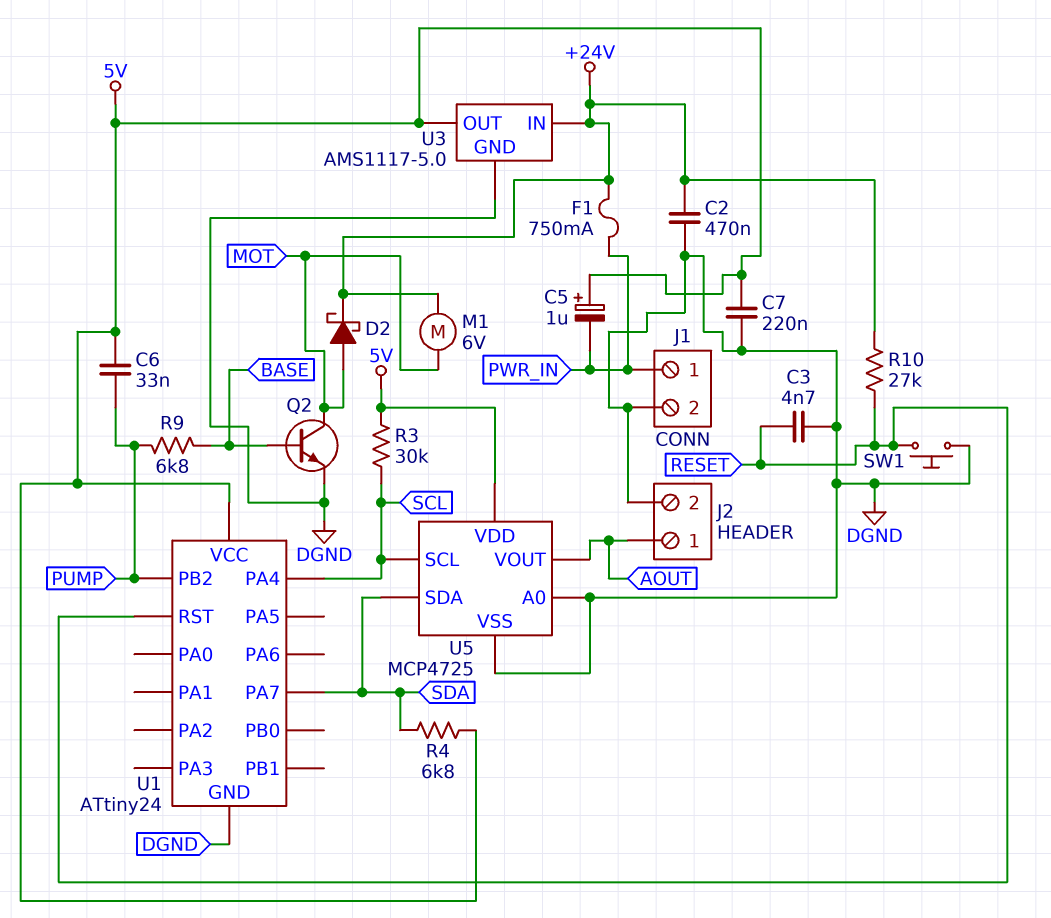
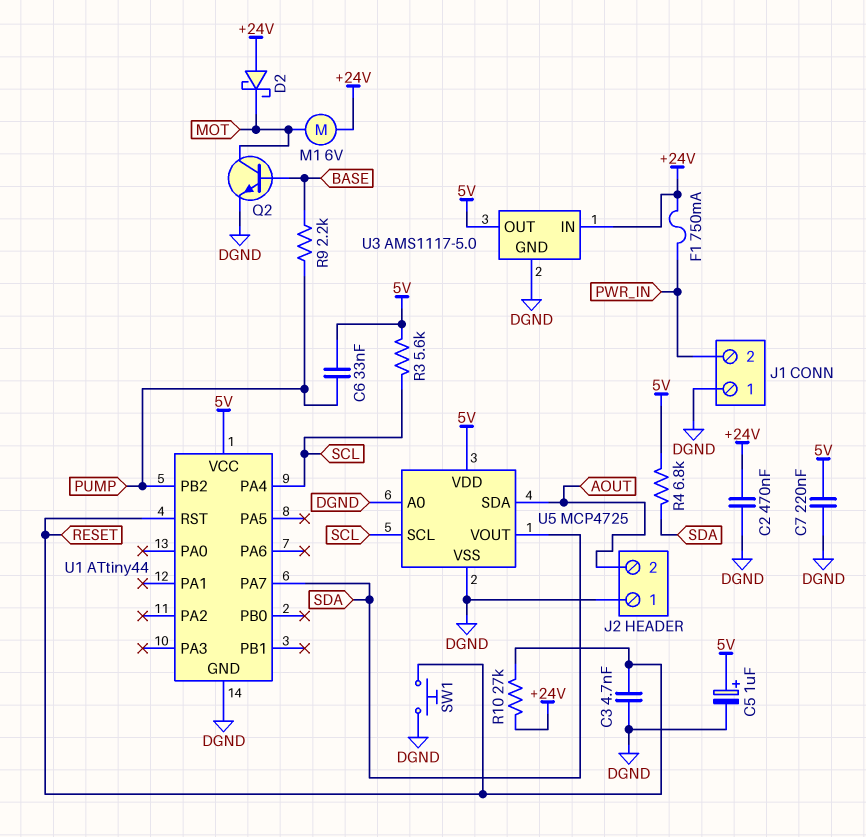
C5: 1uF (plus 5V, minus PWR_IN) -> 1uF (plus 5V, minus DGND)
D2: schottky (A MOT, K +24V) -> schottky (A +24V, K MOT)
J1 pin 1: PWR_IN -> DGND
J1 pin 2: DGND -> PWR_IN
J2 pin 1: AOUT -> DGND
J2 pin 2: DGND -> AOUT
R3: 30k (5V, SCL) -> 5.6k (5V, SCL)
R9: 6.8k (BASE, PUMP) -> 2.2k (BASE, PUMP)
U1: ATtiny24 -> ATtiny44
U5 pin SDA: SDA -> AOUT
U5 pin VOUT: AOUT -> SDA

